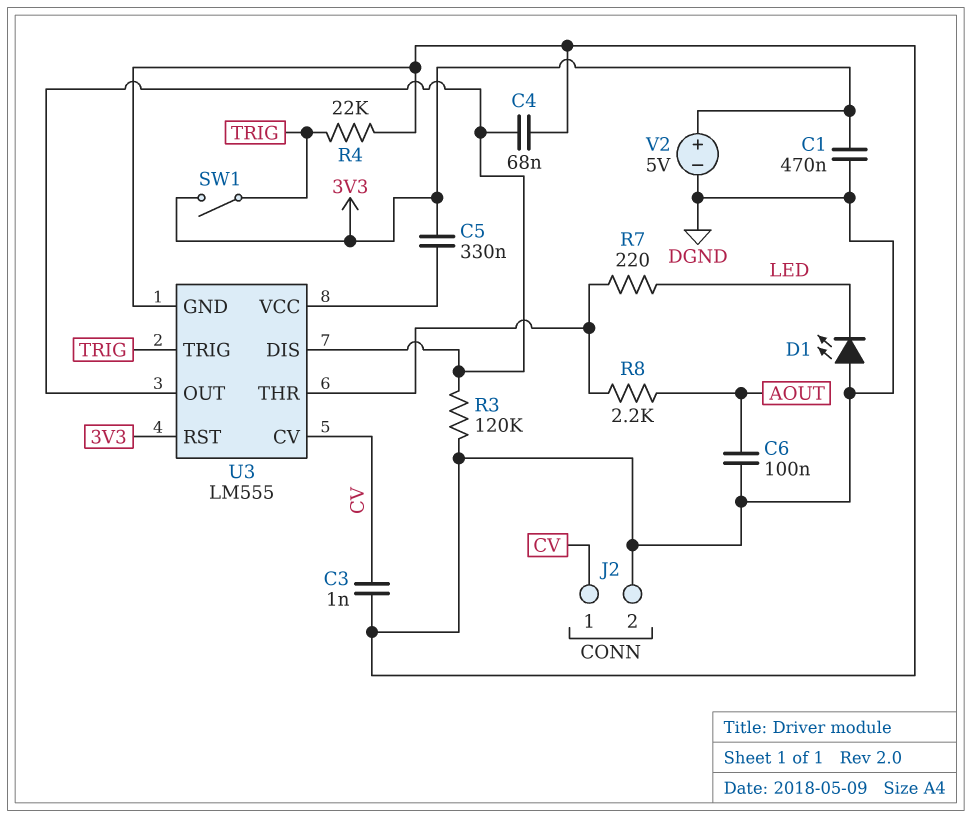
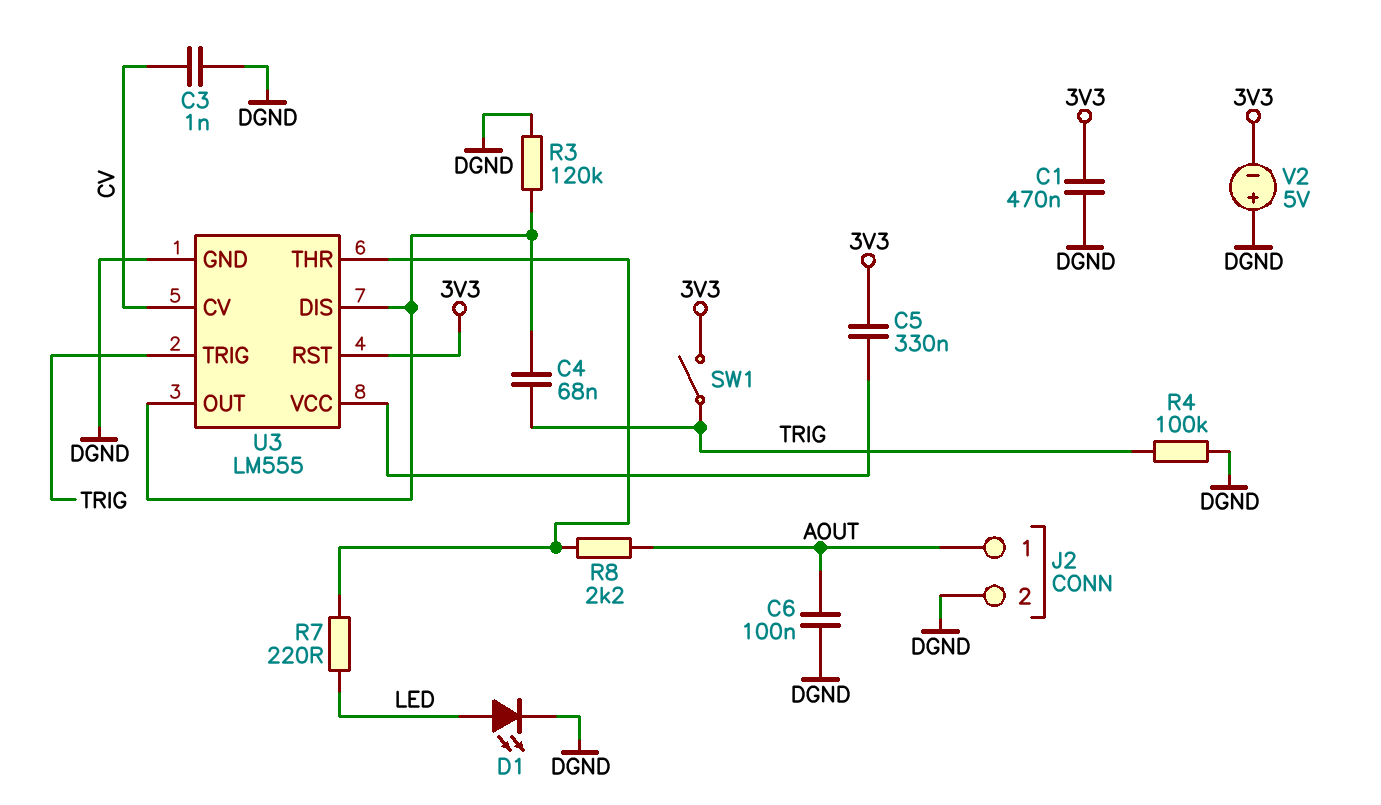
C4: 68nF (DGND, U3/DIS) -> 68nF (TRIG, U3/DIS)
D1: LED (A DGND, K LED) -> LED (A LED, K DGND)
J2 pin 1: CV -> AOUT
R4: 22k (DGND, TRIG) -> 100k (DGND, TRIG)
V2: 5V (plus 3V3, minus DGND) -> 5V (plus DGND, minus 3V3)

